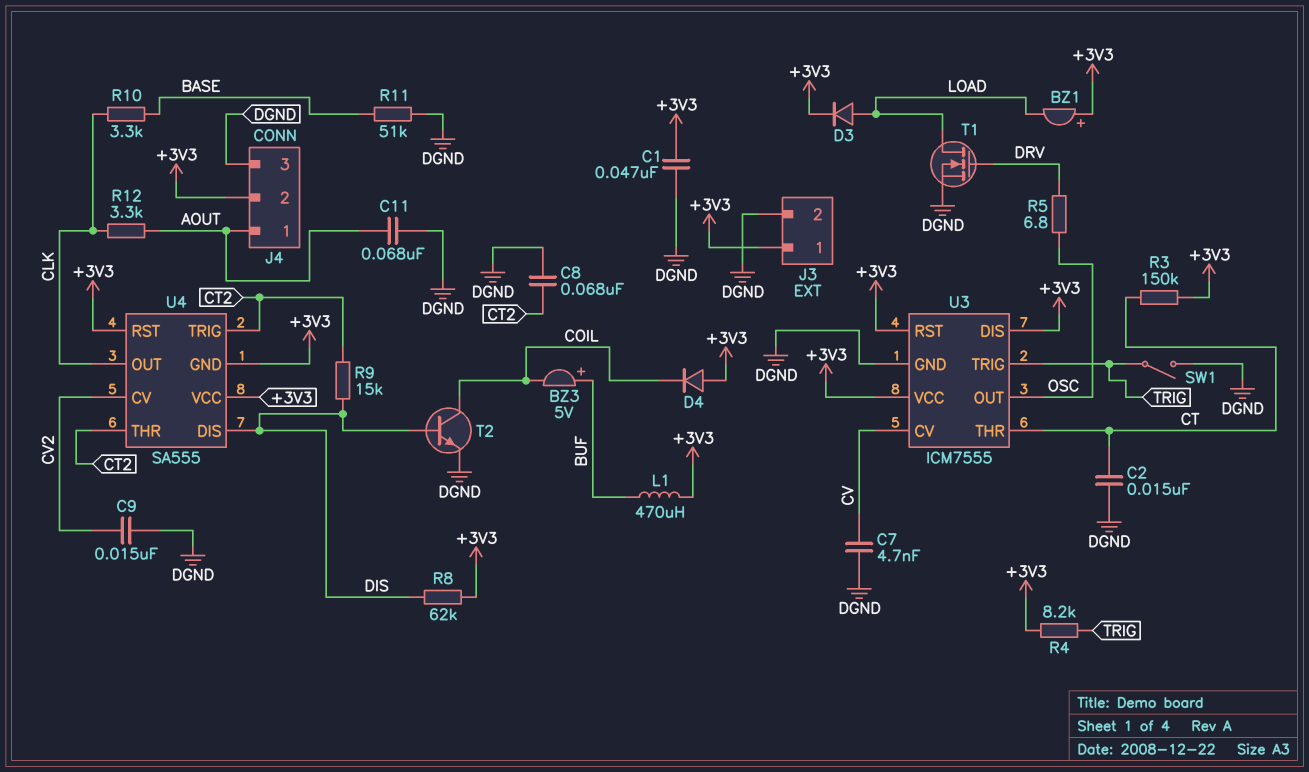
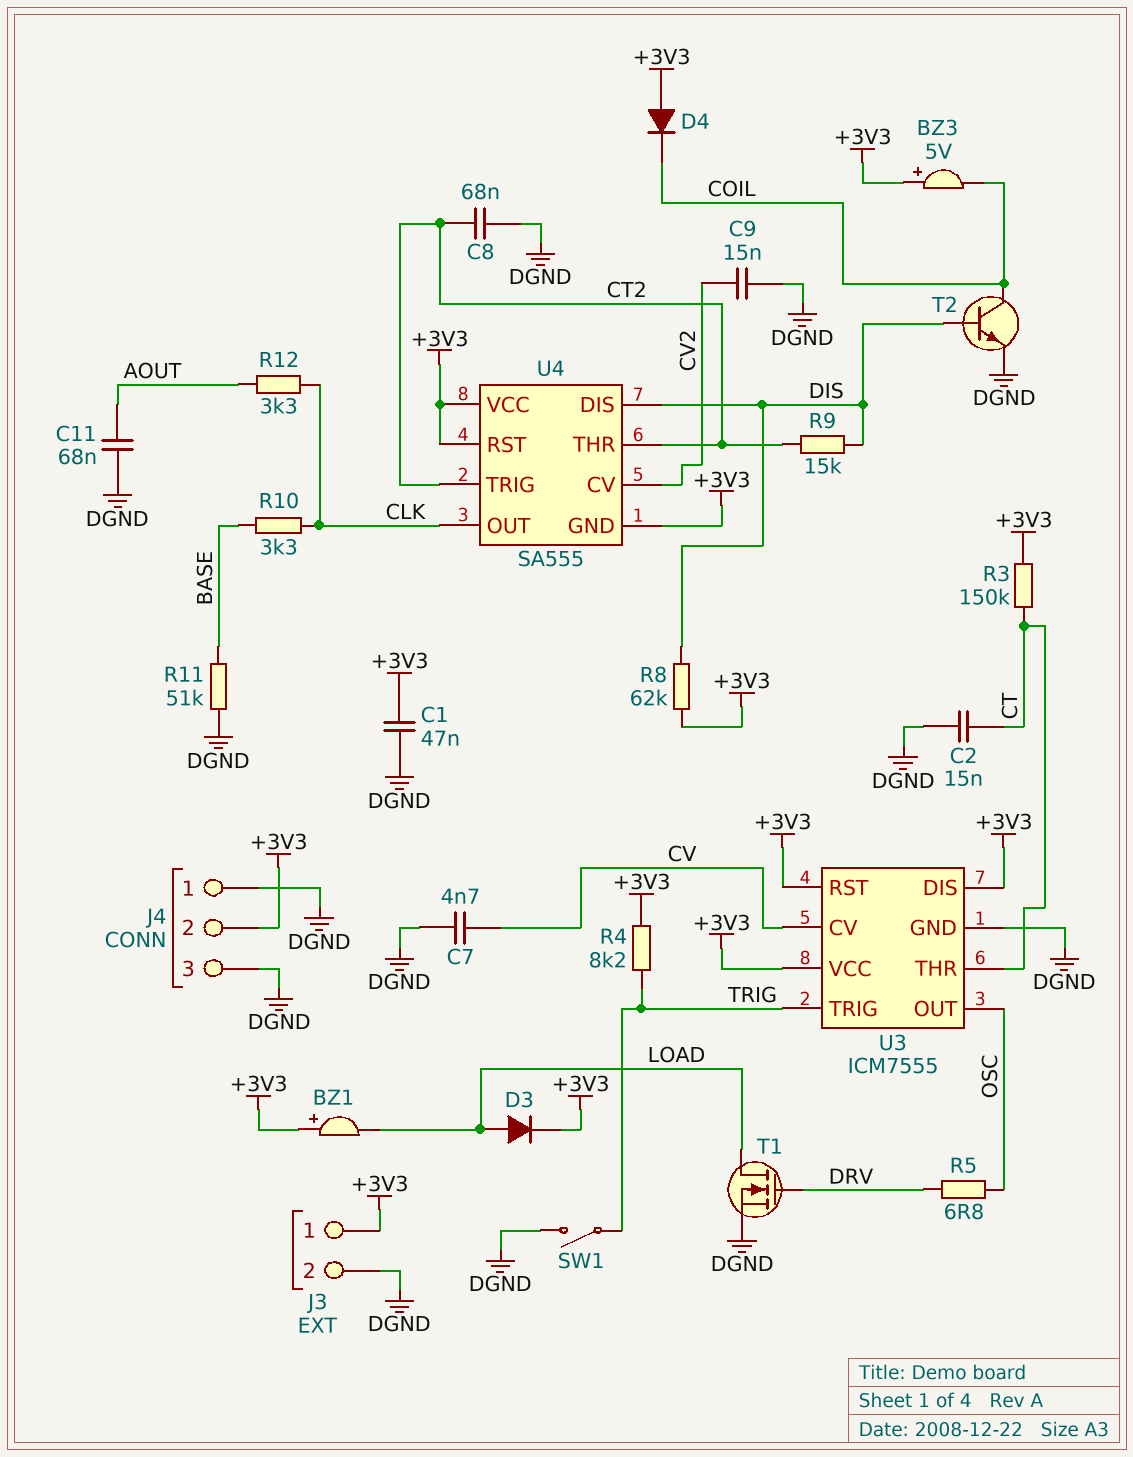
BZ3: buzzer 5V (plus BUF, minus COIL) -> buzzer 5V (plus +3V3, minus COIL)
J4 pin 1: AOUT -> DGND
L1: 470uH (+3V3, BUF) -> none

